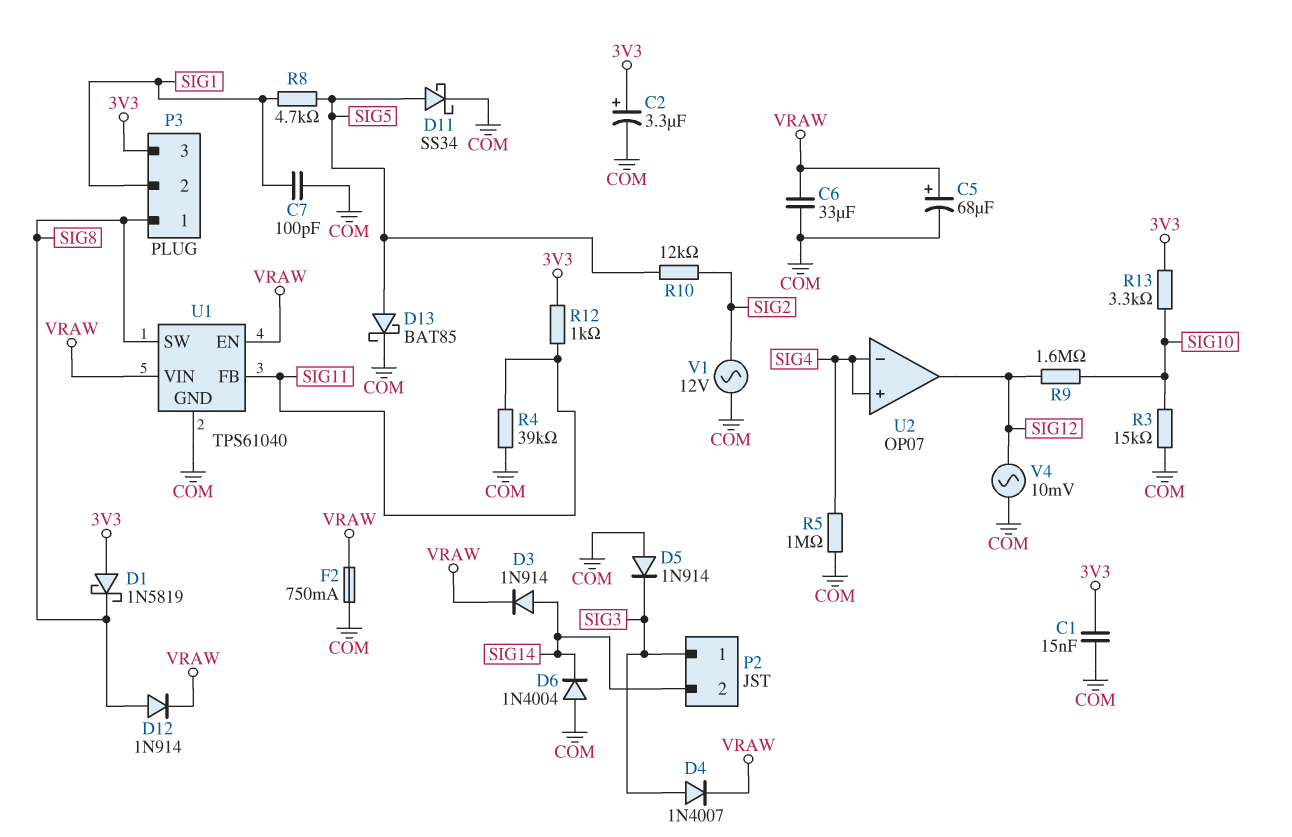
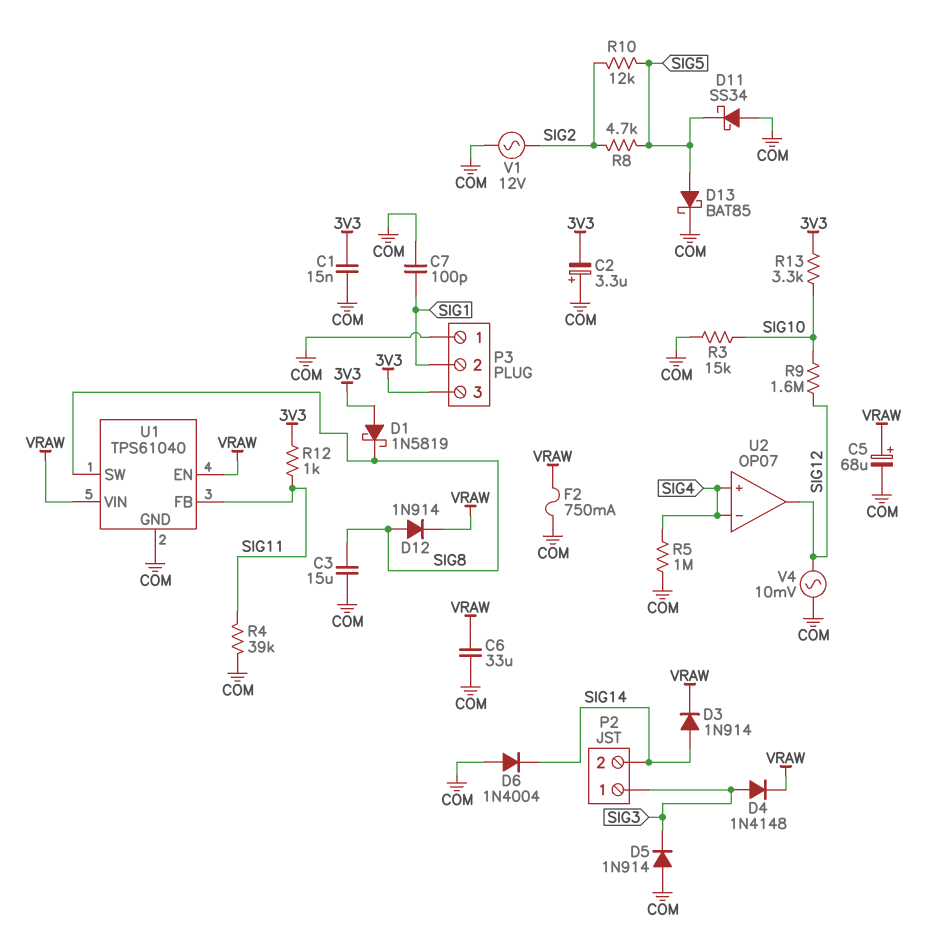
C2: 3.3uF (plus 3V3, minus COM) -> 3.3uF (plus COM, minus 3V3)
C3: none -> 15uF (COM, SIG8)
D4: diode 1N4007 (A SIG3, K VRAW) -> diode 1N4148 (A SIG3, K VRAW)
D11: schottky SS34 (A SIG5, K COM) -> schottky SS34 (A COM, K SIG5)
P3 pin 1: SIG8 -> COM
R8: 4.7k (SIG1, SIG5) -> 4.7k (SIG2, SIG5)

